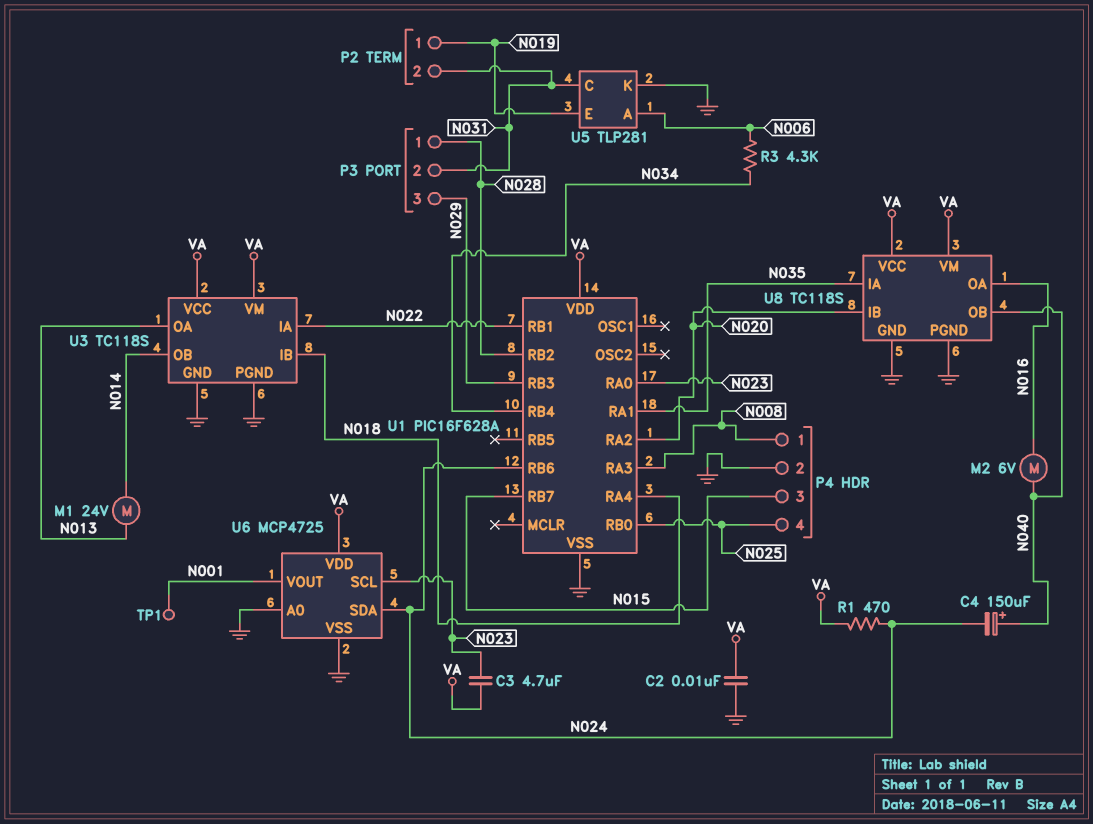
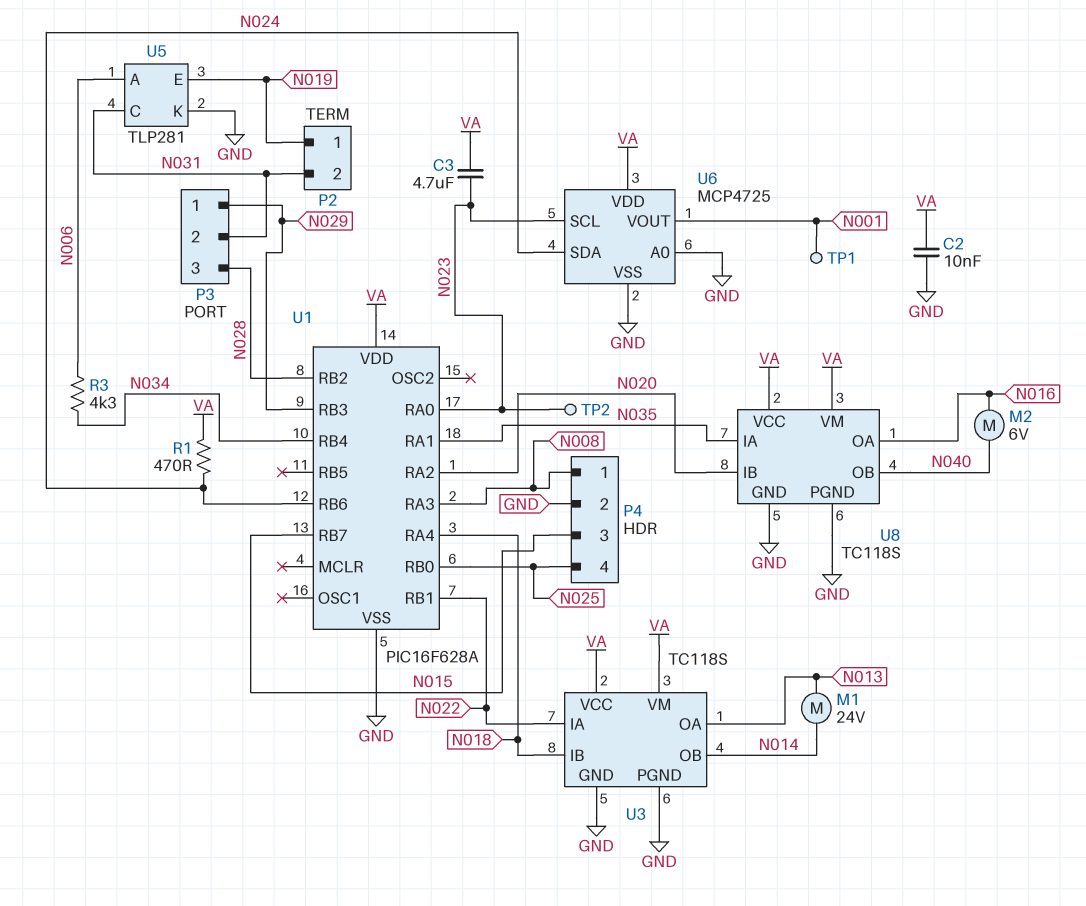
C4: 150uF (plus N040, minus N024) -> none
P3 pin 1: N028 -> N029
P3 pin 3: N029 -> N028
TP2: none -> test point (N023)

